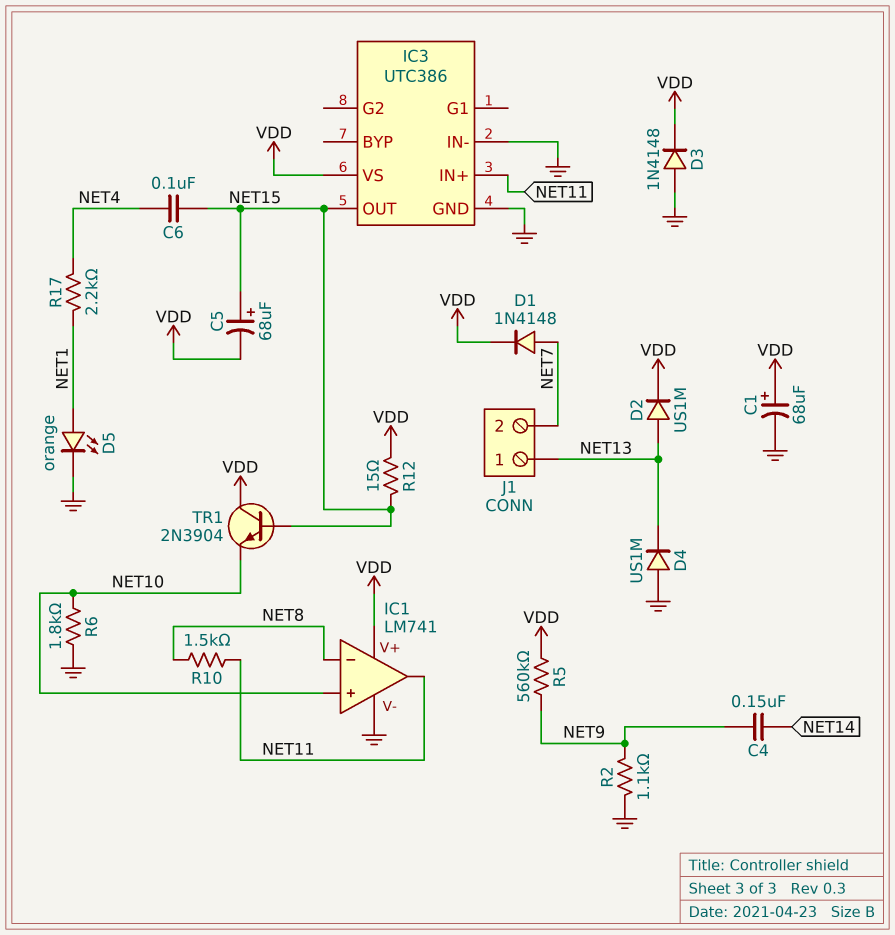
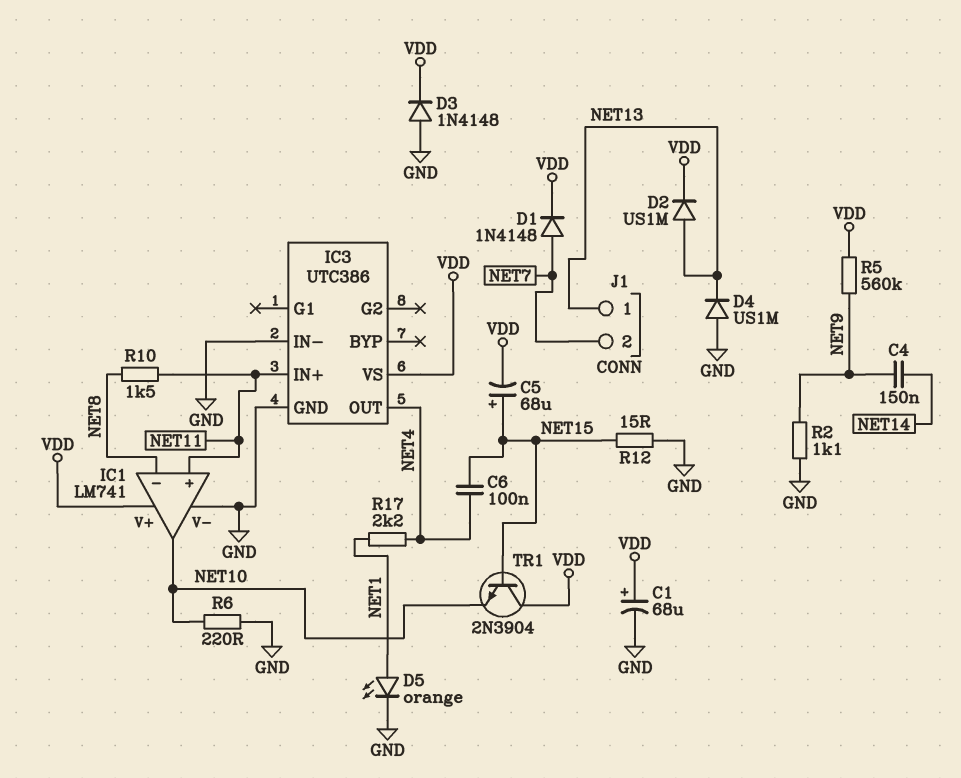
IC1 pin in+: NET10 -> NET11
IC1 pin out: NET11 -> NET10
IC3 pin OUT: NET15 -> NET4
R6: 1.8k (GND, NET10) -> 220 (GND, NET10)
R12: 15 (NET15, VDD) -> 15 (GND, NET15)

